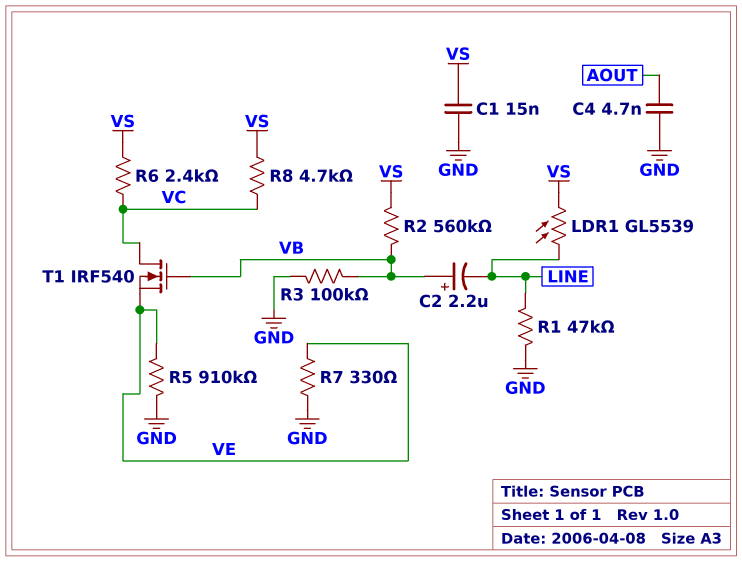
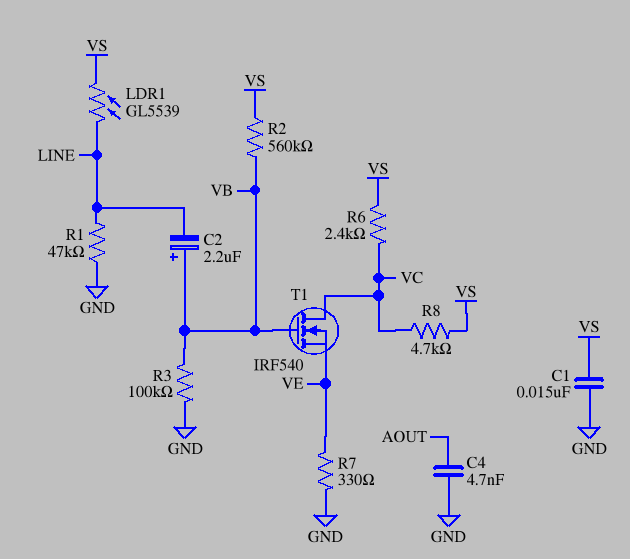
R5: 910k (GND, VE) -> none

